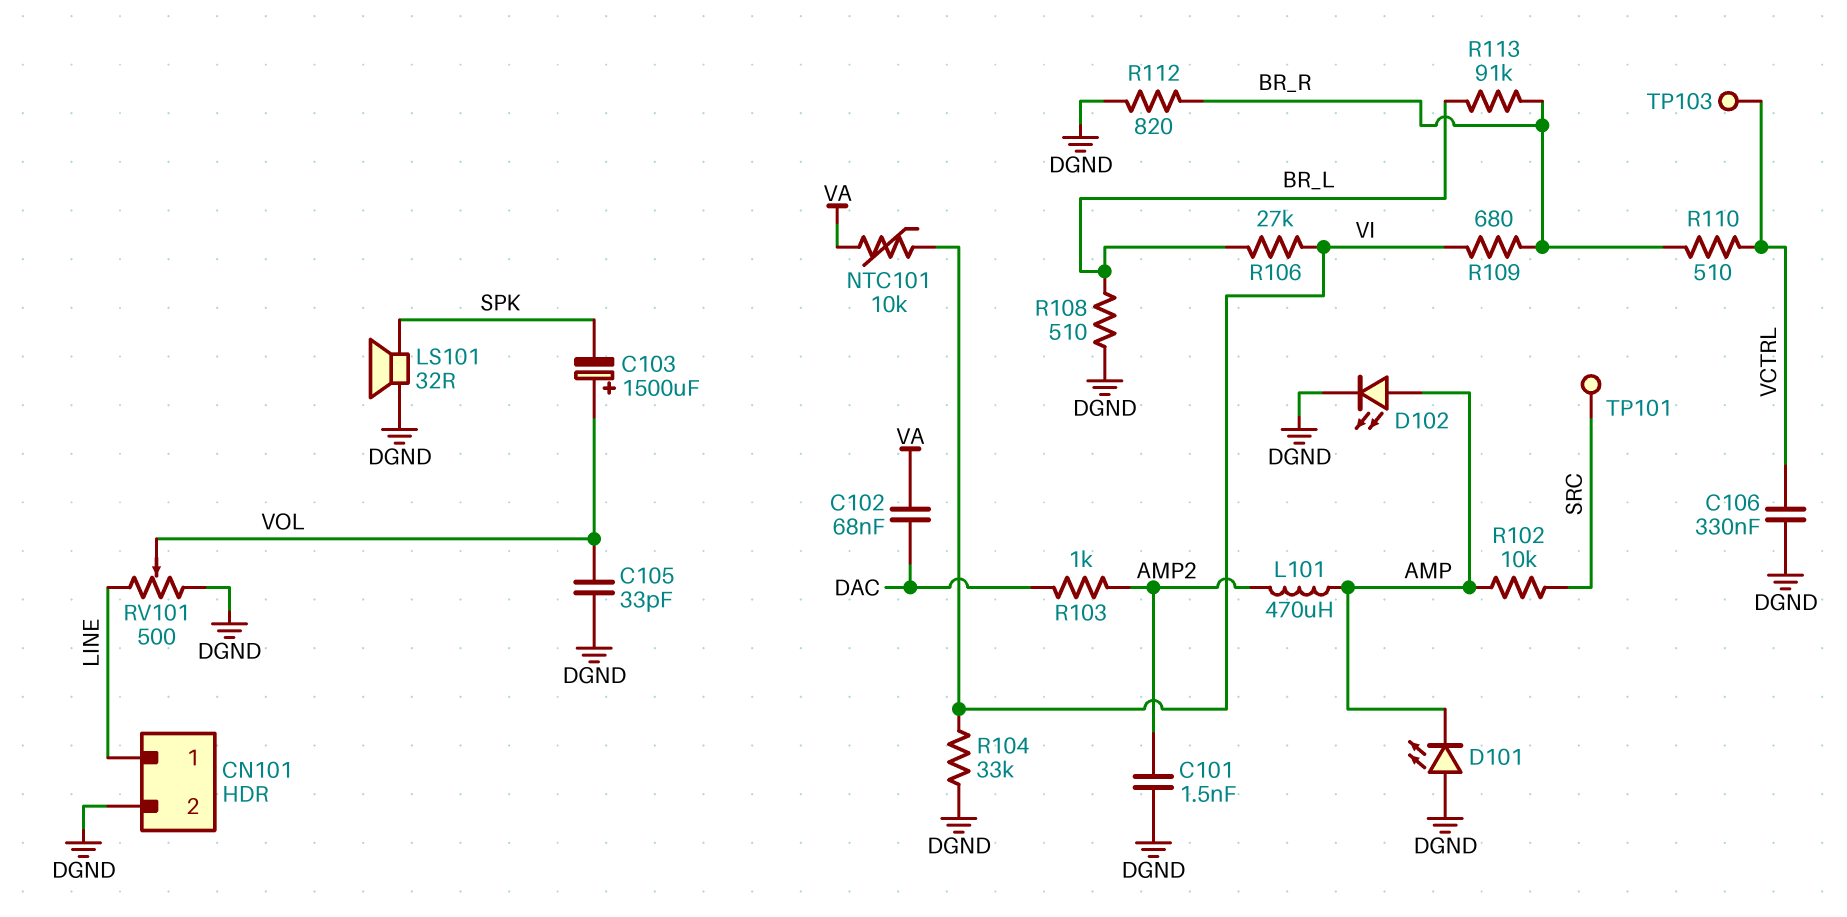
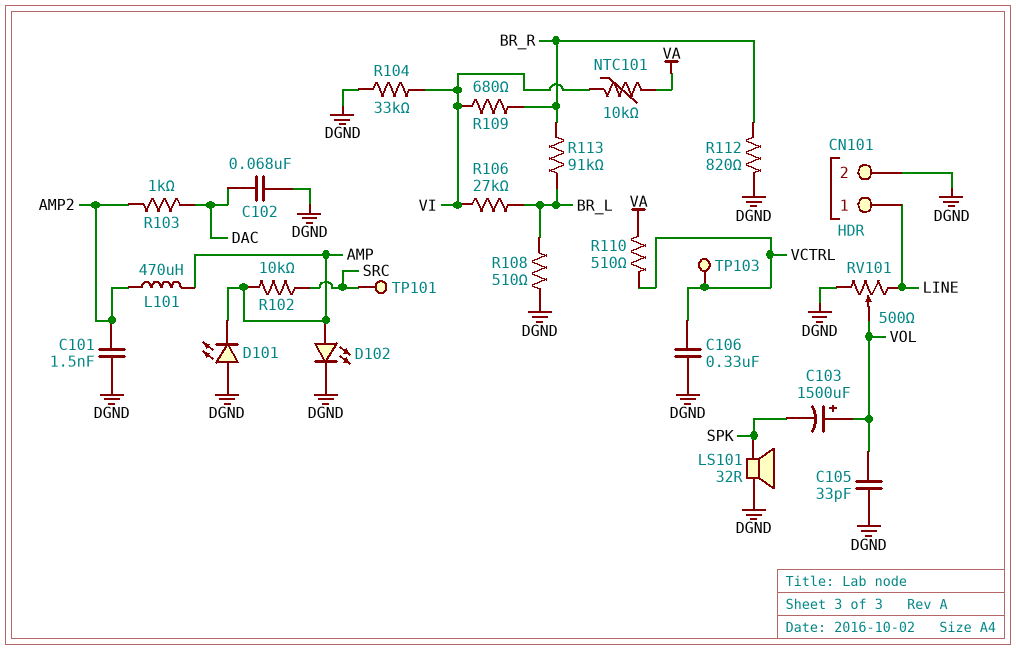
C102: 68nF (DAC, VA) -> 68nF (DAC, DGND)
R110: 510 (BR_R, VCTRL) -> 510 (VA, VCTRL)

